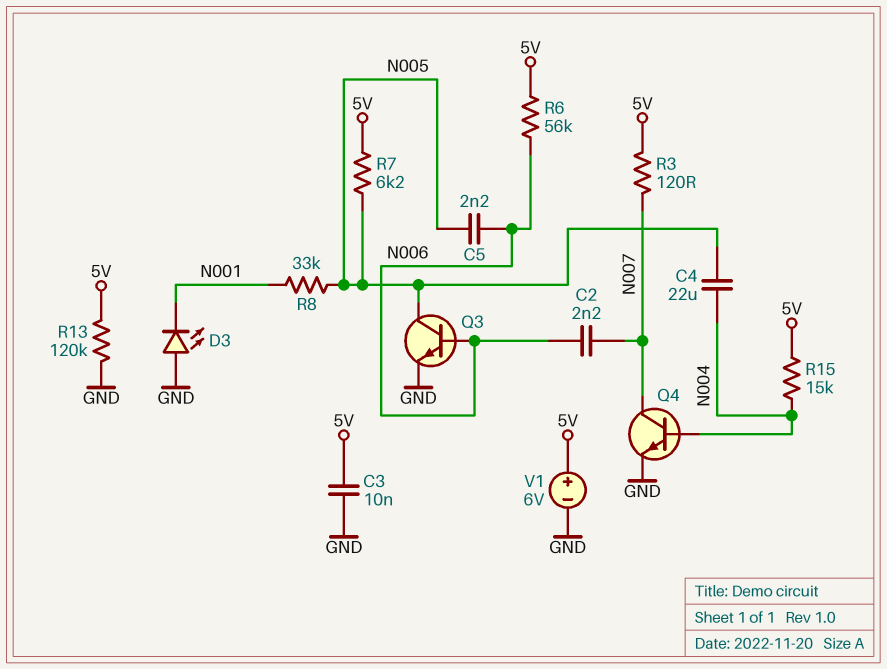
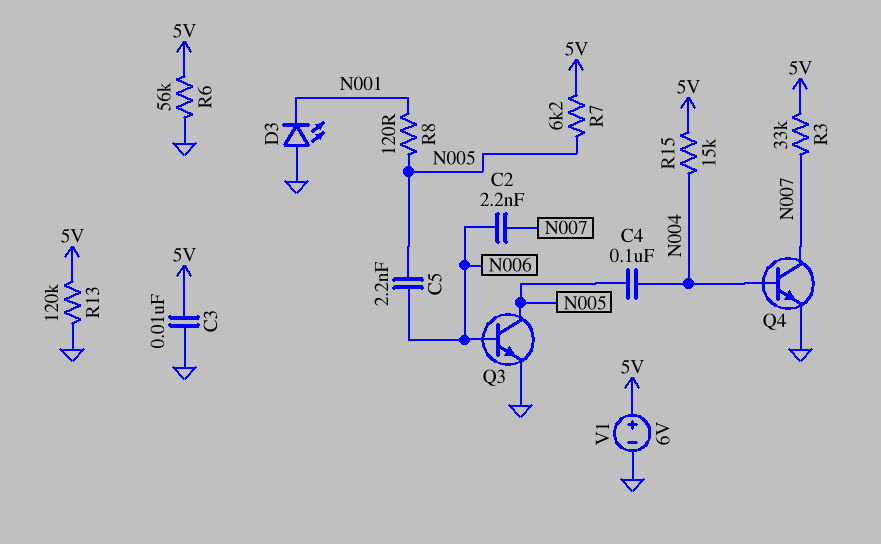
C4: 22uF (N004, N005) -> 100nF (N004, N005)
R3: 120 (5V, N007) -> 33k (5V, N007)
R6: 56k (5V, N006) -> 56k (5V, GND)
R8: 33k (N001, N005) -> 120 (N001, N005)

